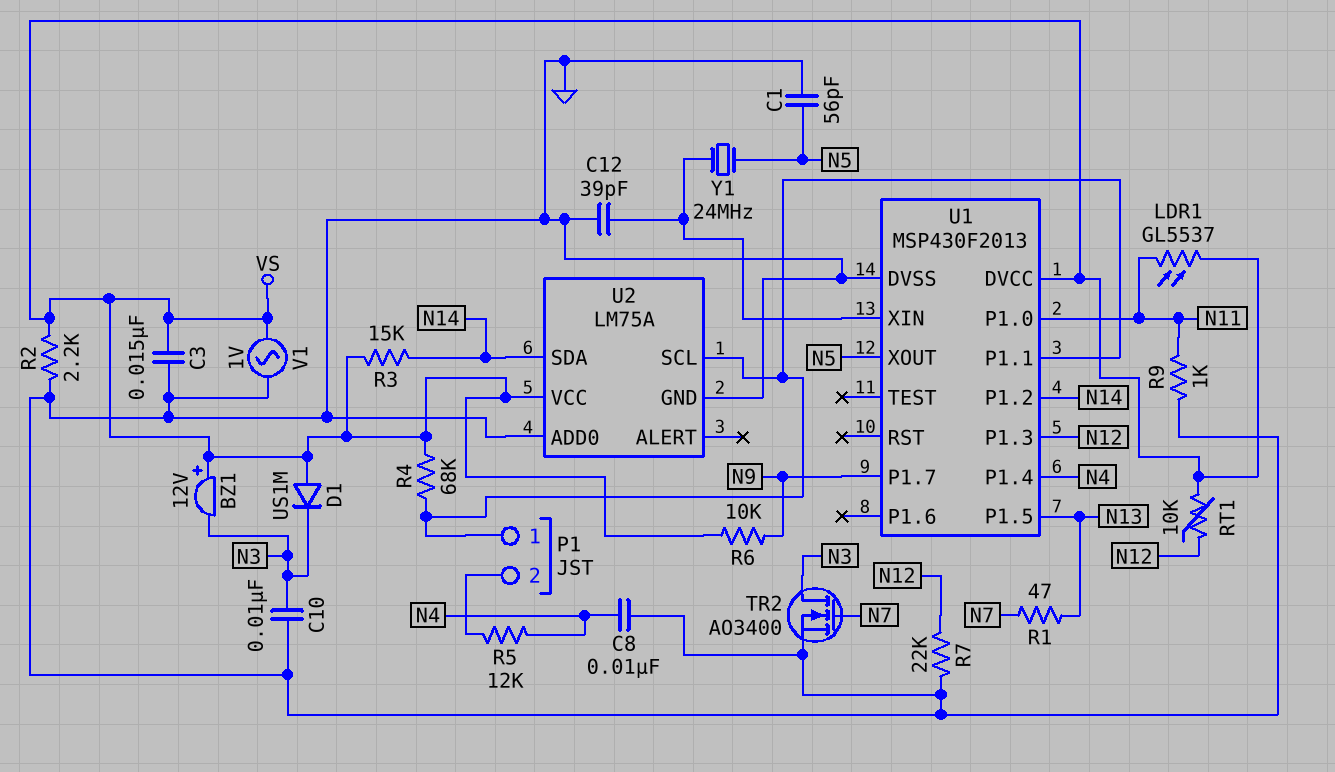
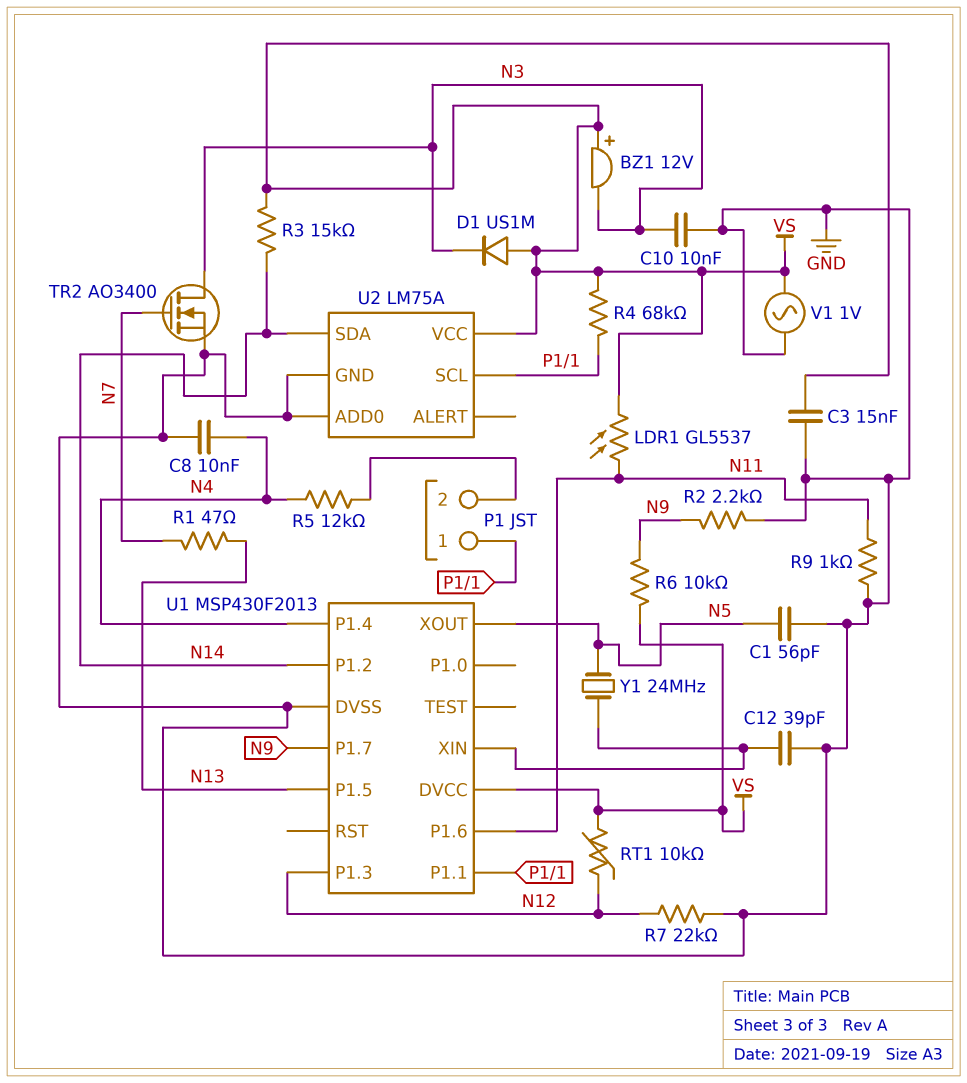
R2: 2.2k (GND, VS) -> 2.2k (GND, N9)
U1 pin P1.0: N11 -> none
U1 pin P1.6: none -> N11

